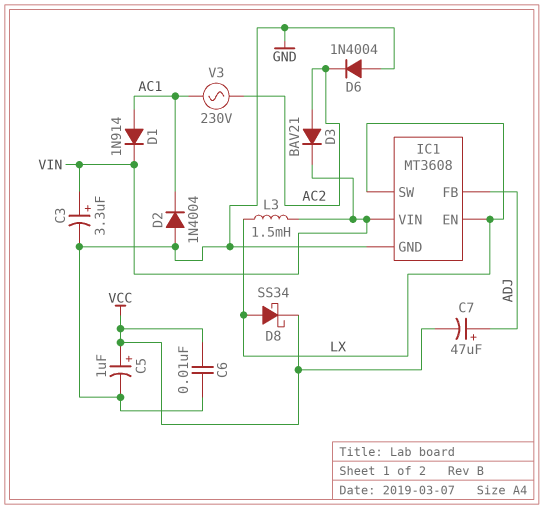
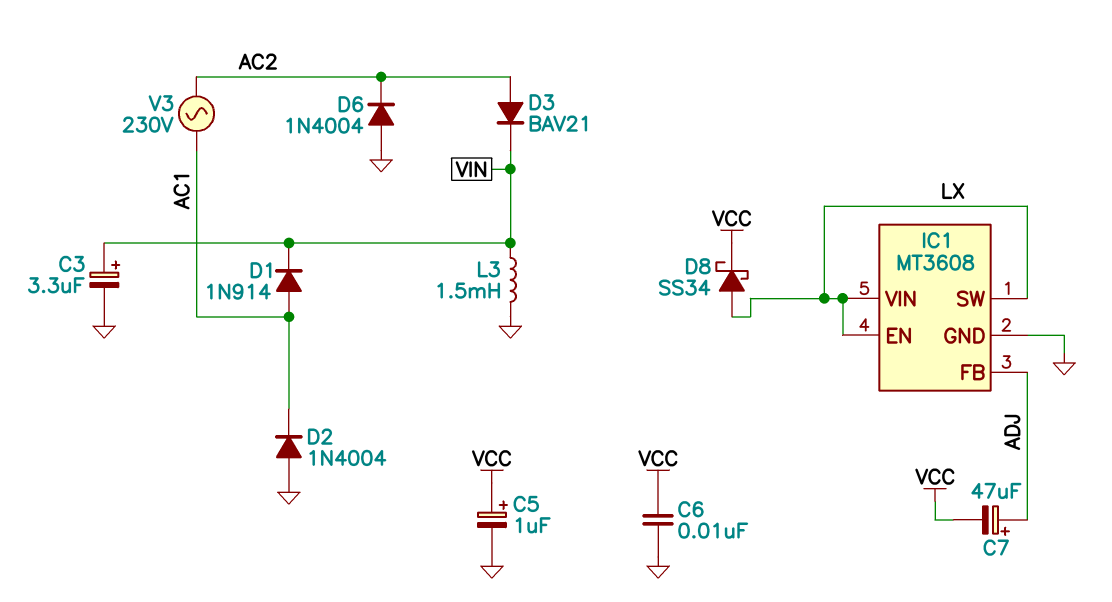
IC1 pin VIN: VIN -> LX
L3: 1.5mH (LX, VIN) -> 1.5mH (GND, VIN)

